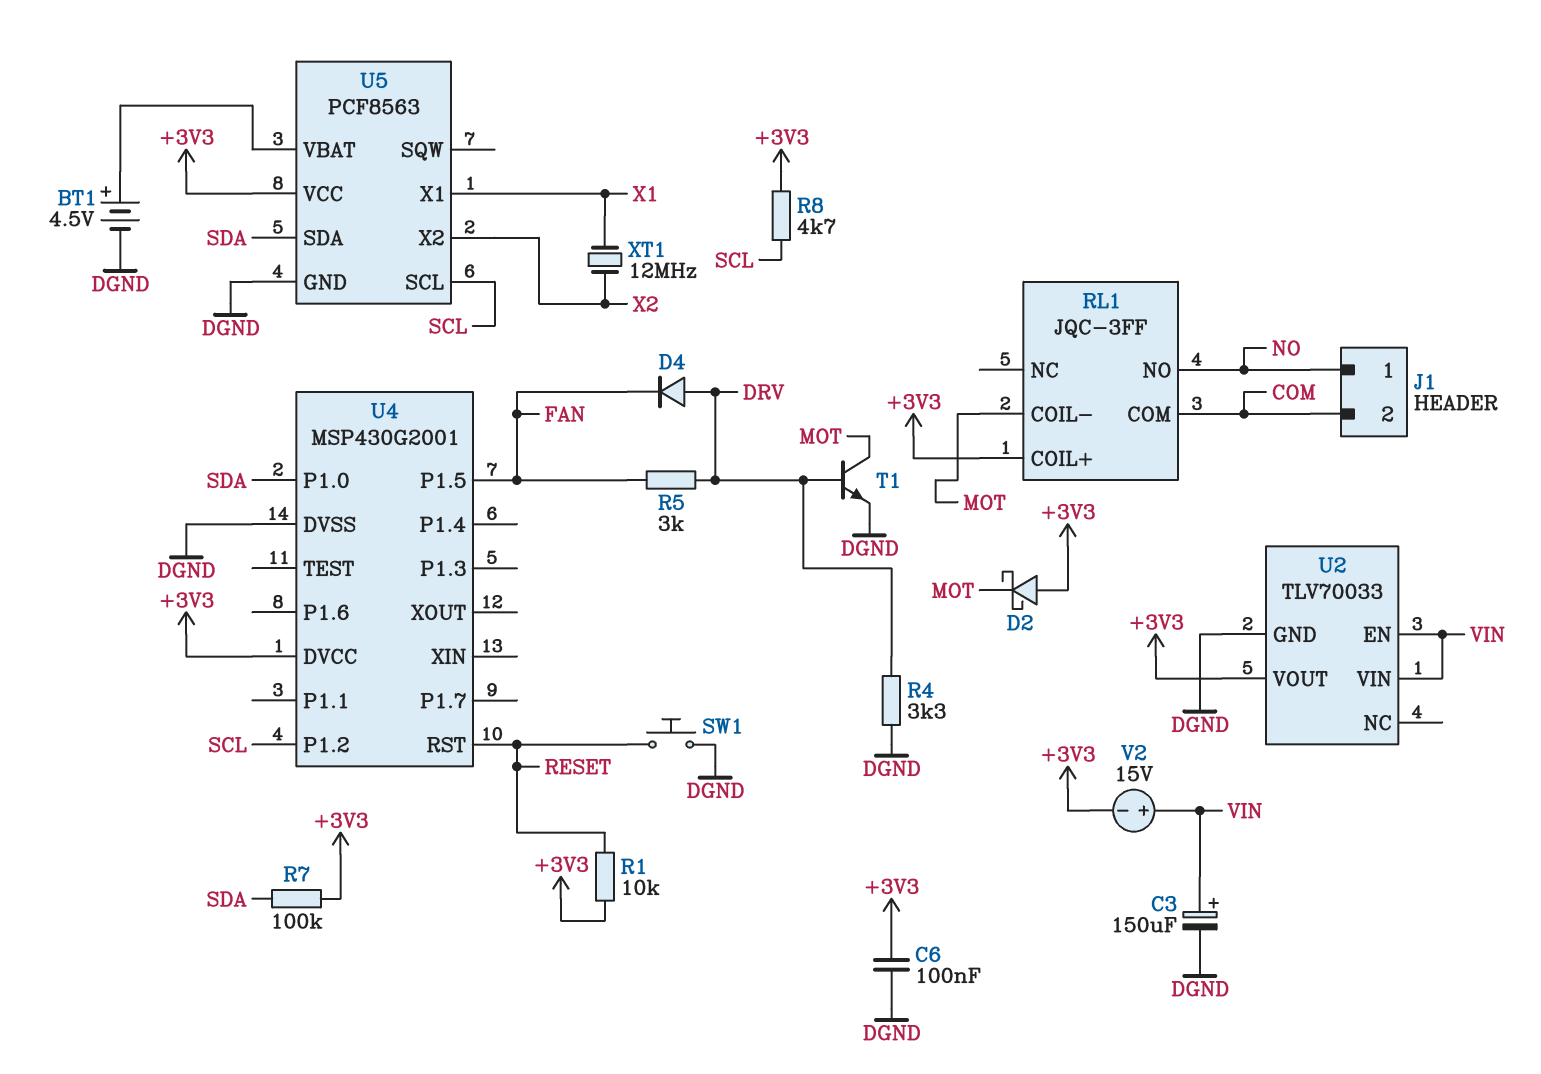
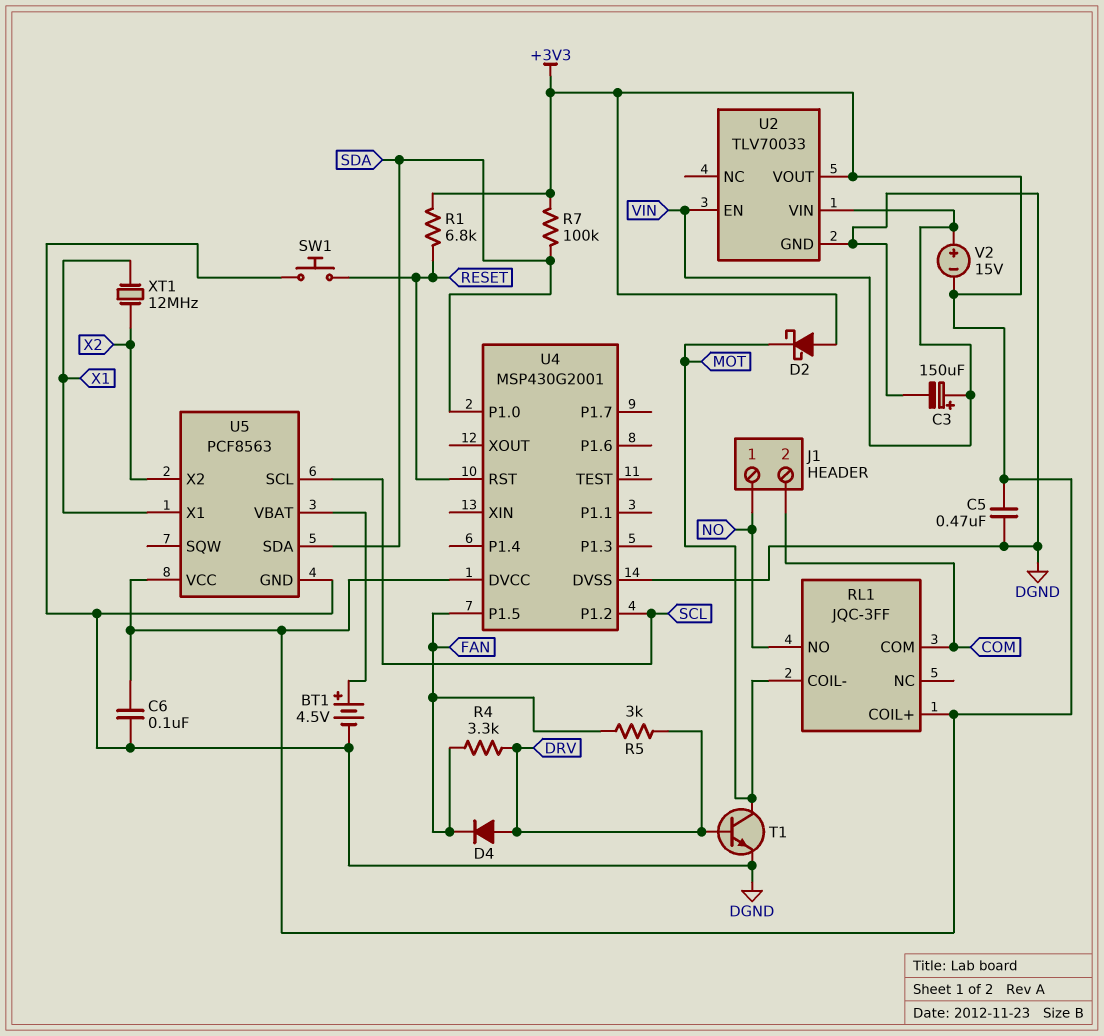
C5: none -> 470nF (+3V3, DGND)
R1: 10k (+3V3, RESET) -> 6.8k (+3V3, RESET)
R4: 3.3k (DGND, DRV) -> 3.3k (DRV, FAN)
R8: 4.7k (+3V3, SCL) -> none

